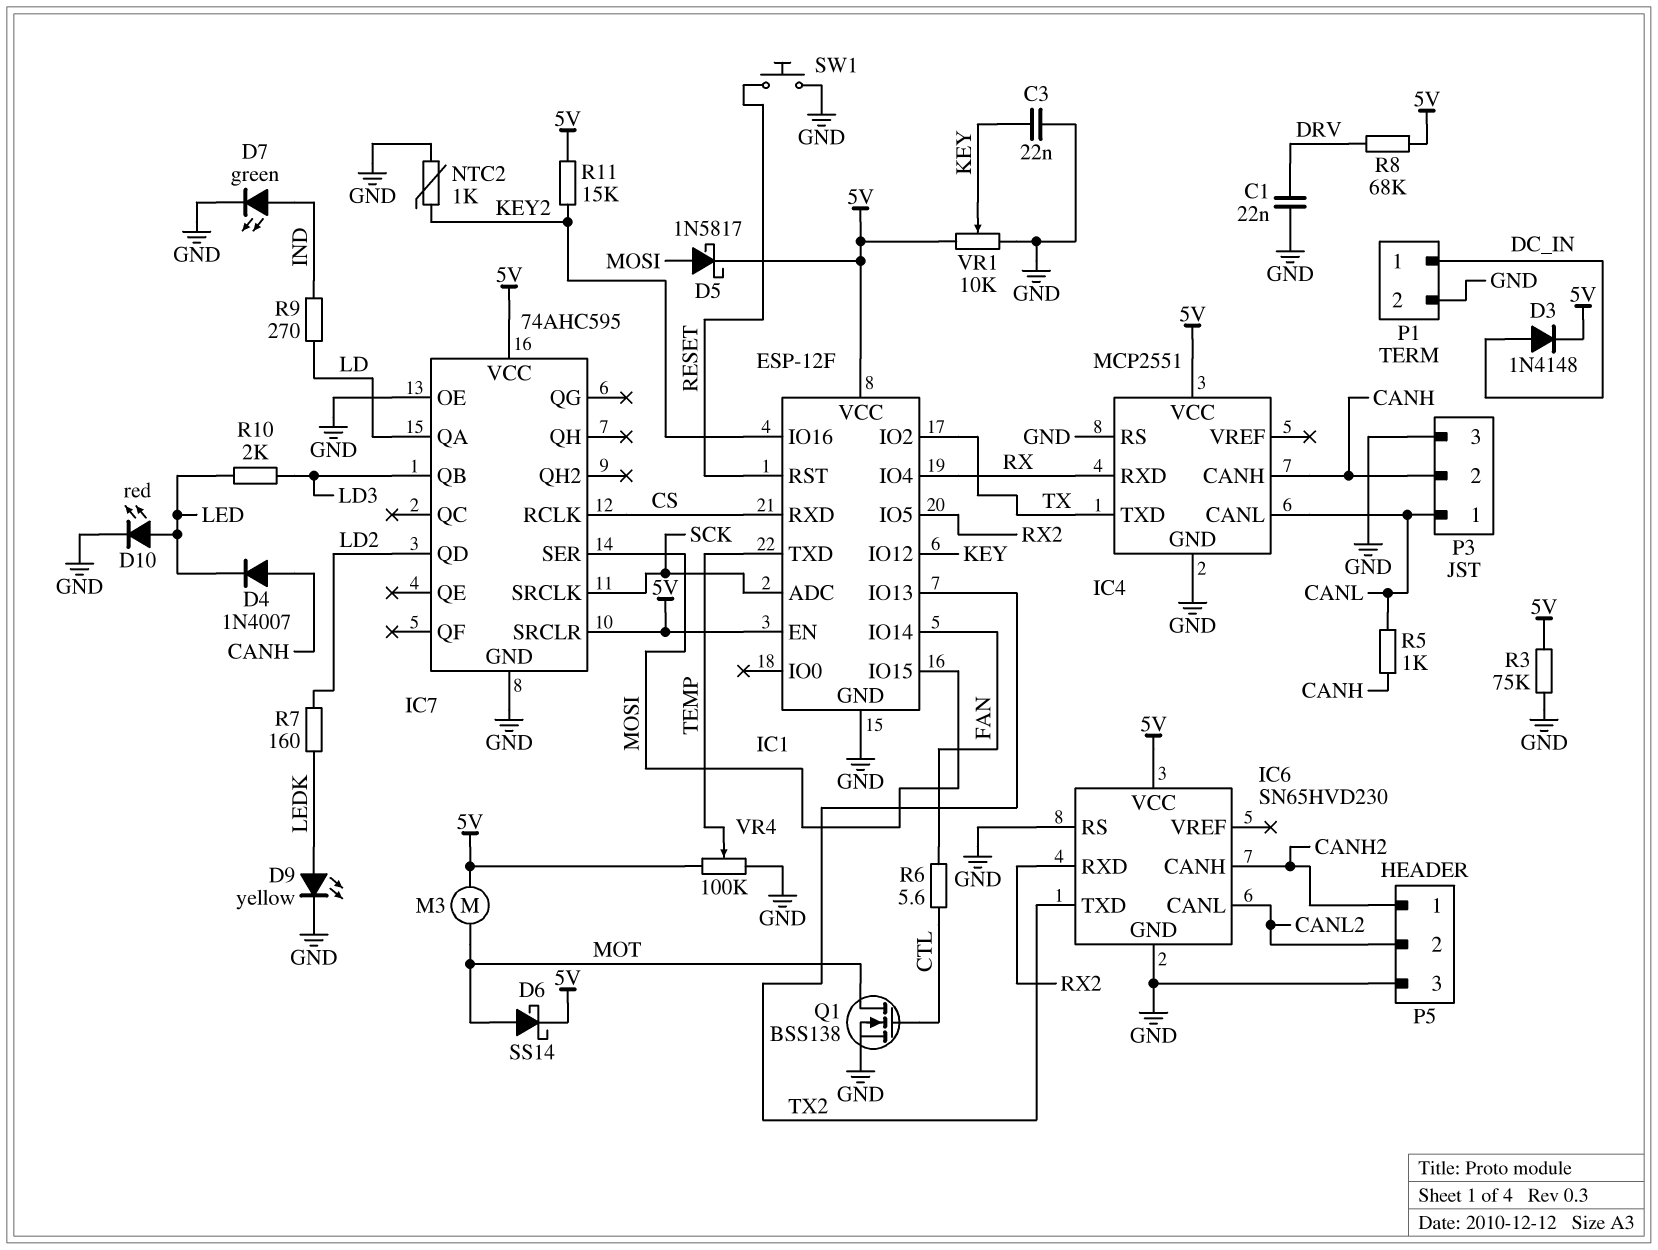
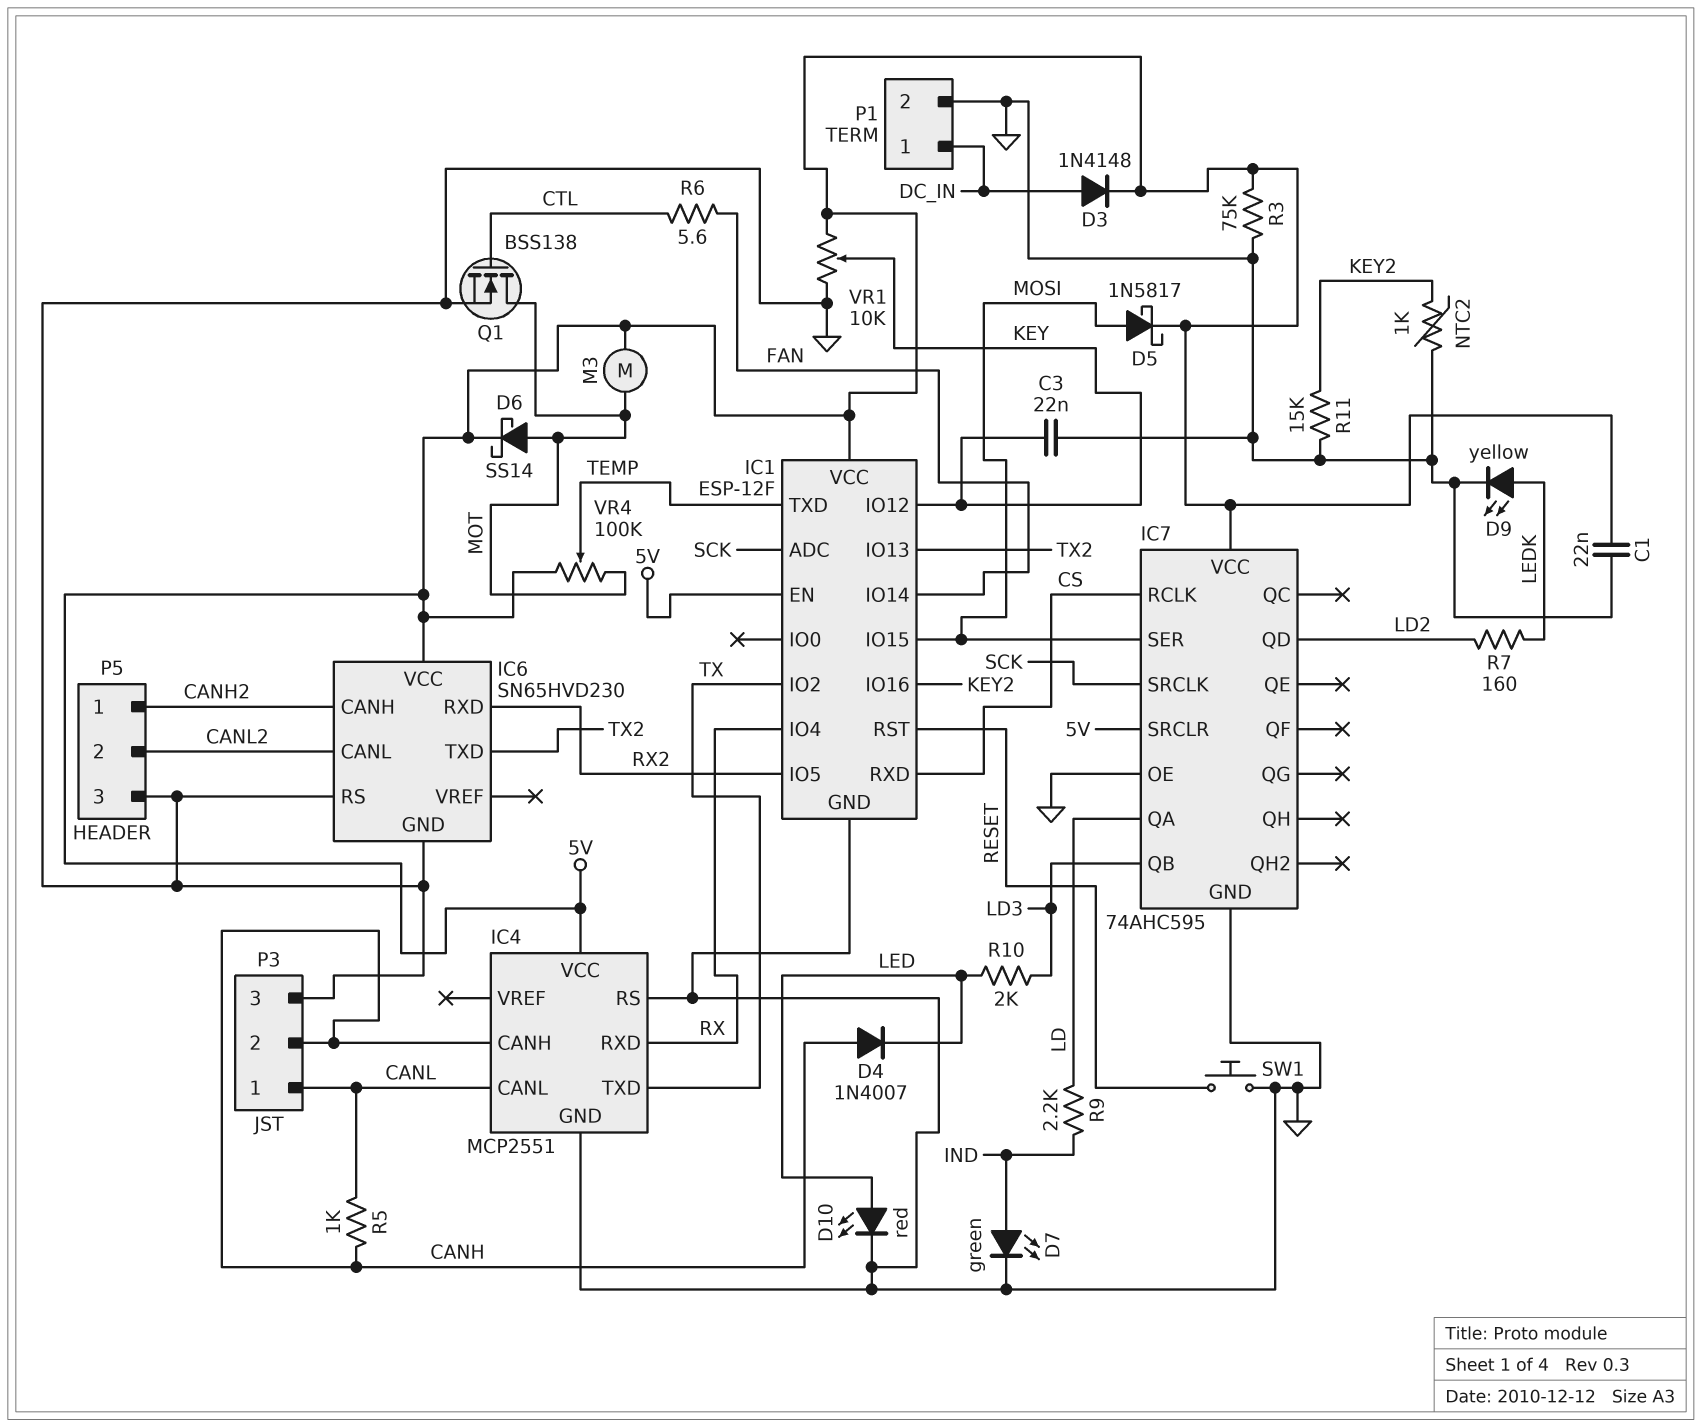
C1: 22nF (DRV, GND) -> 22nF (5V, GND)
R8: 68k (5V, DRV) -> none
R9: 270 (IND, LD) -> 2.2k (IND, LD)
R11: 15k (5V, KEY2) -> 15k (GND, KEY2)
VR4: 100k (5V, GND, wiper TEMP) -> 100k (5V, MOT, wiper TEMP)

